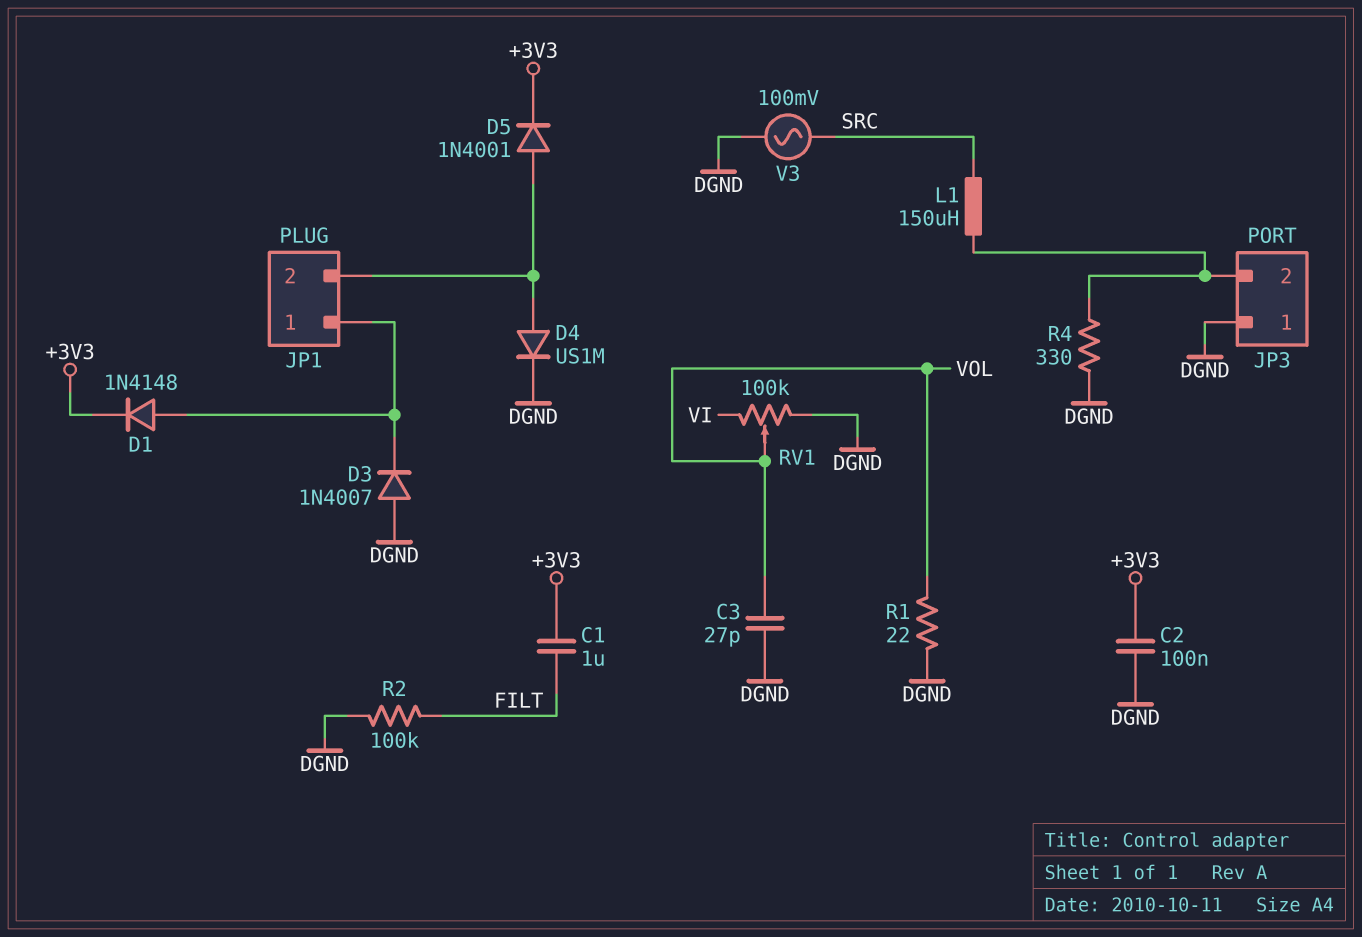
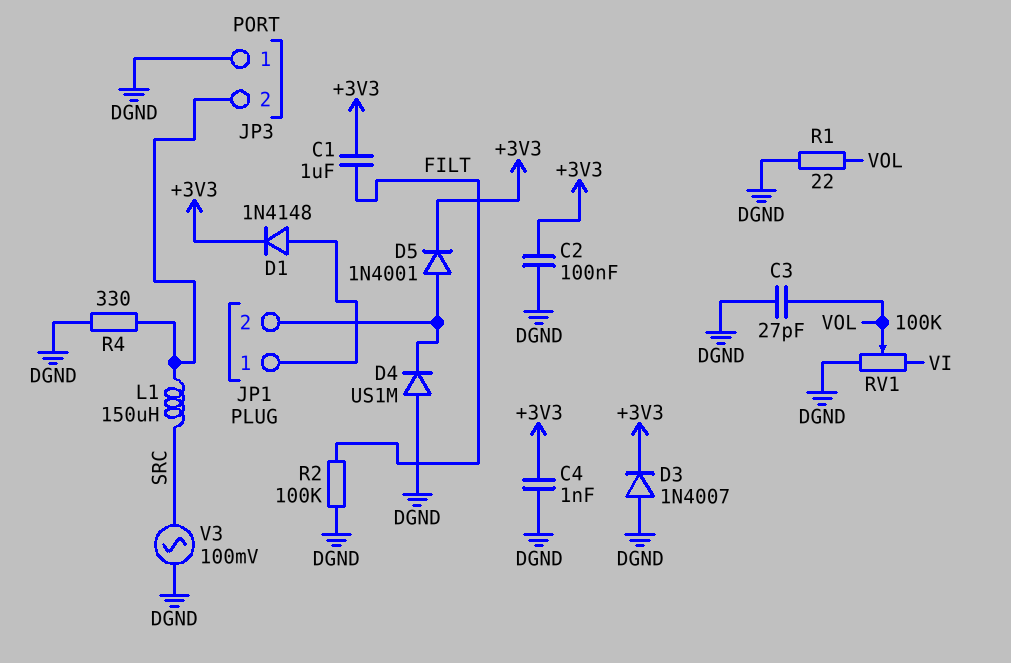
C4: none -> 1nF (+3V3, DGND)
D3: diode 1N4007 (A DGND, K JP1/1) -> diode 1N4007 (A DGND, K +3V3)
D4: diode US1M (A JP1/2, K DGND) -> diode US1M (A DGND, K JP1/2)

